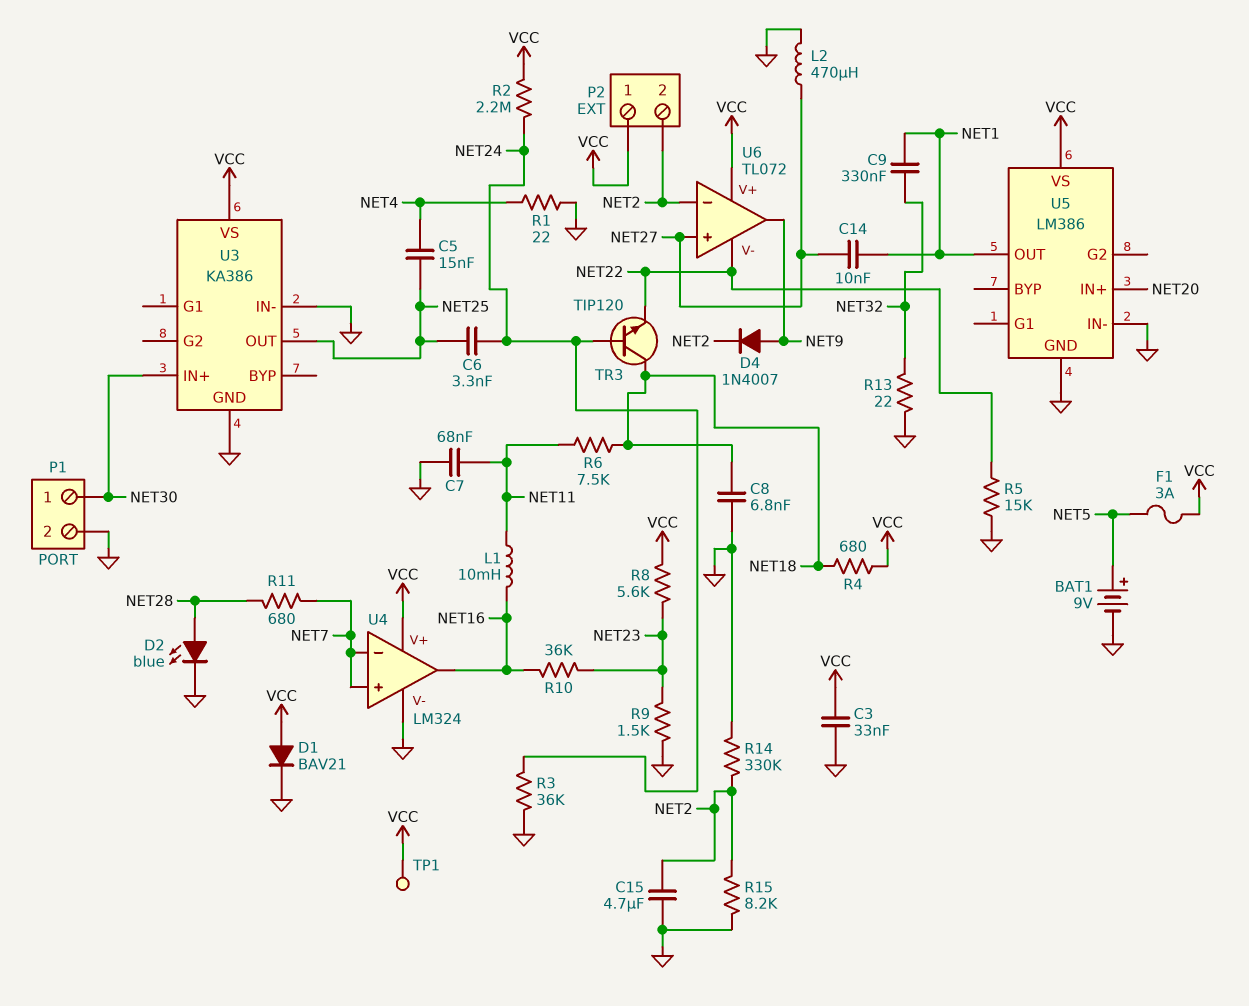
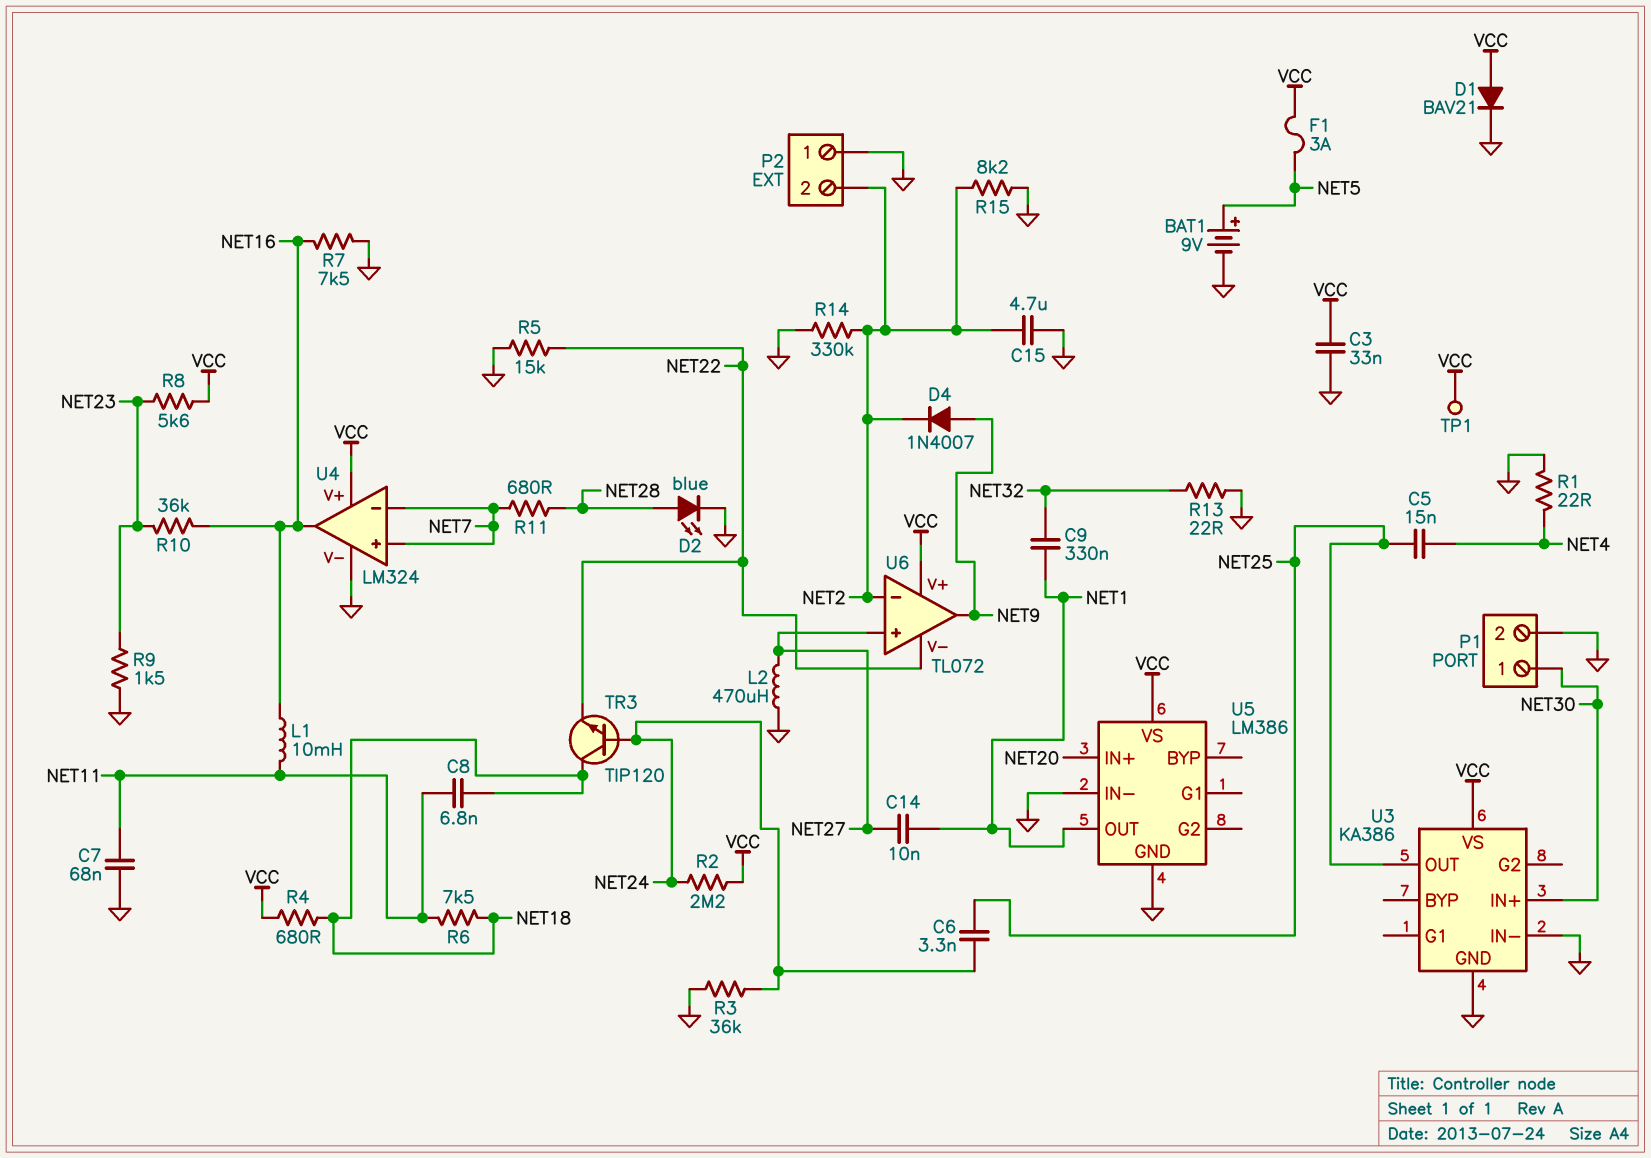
C8: 6.8nF (GND, NET18) -> 6.8nF (NET11, NET18)
P2 pin 1: VCC -> GND
R7: none -> 7.5k (GND, NET16)

